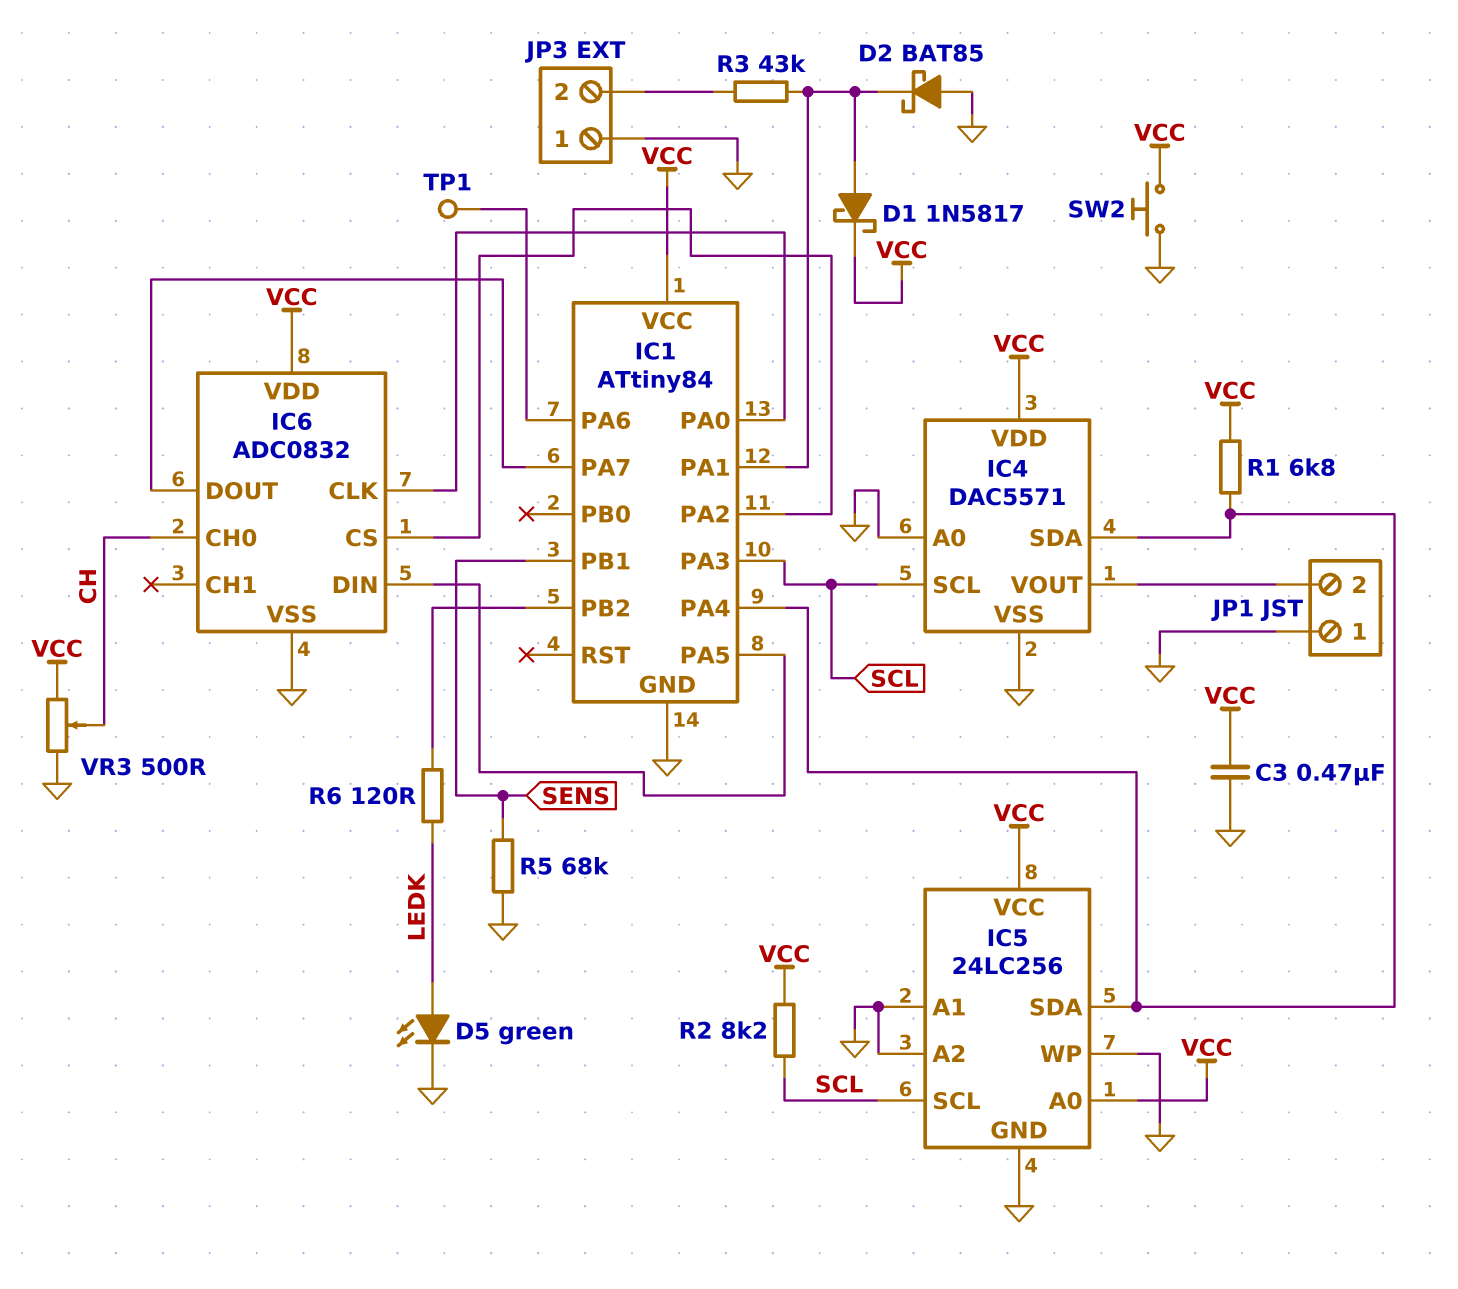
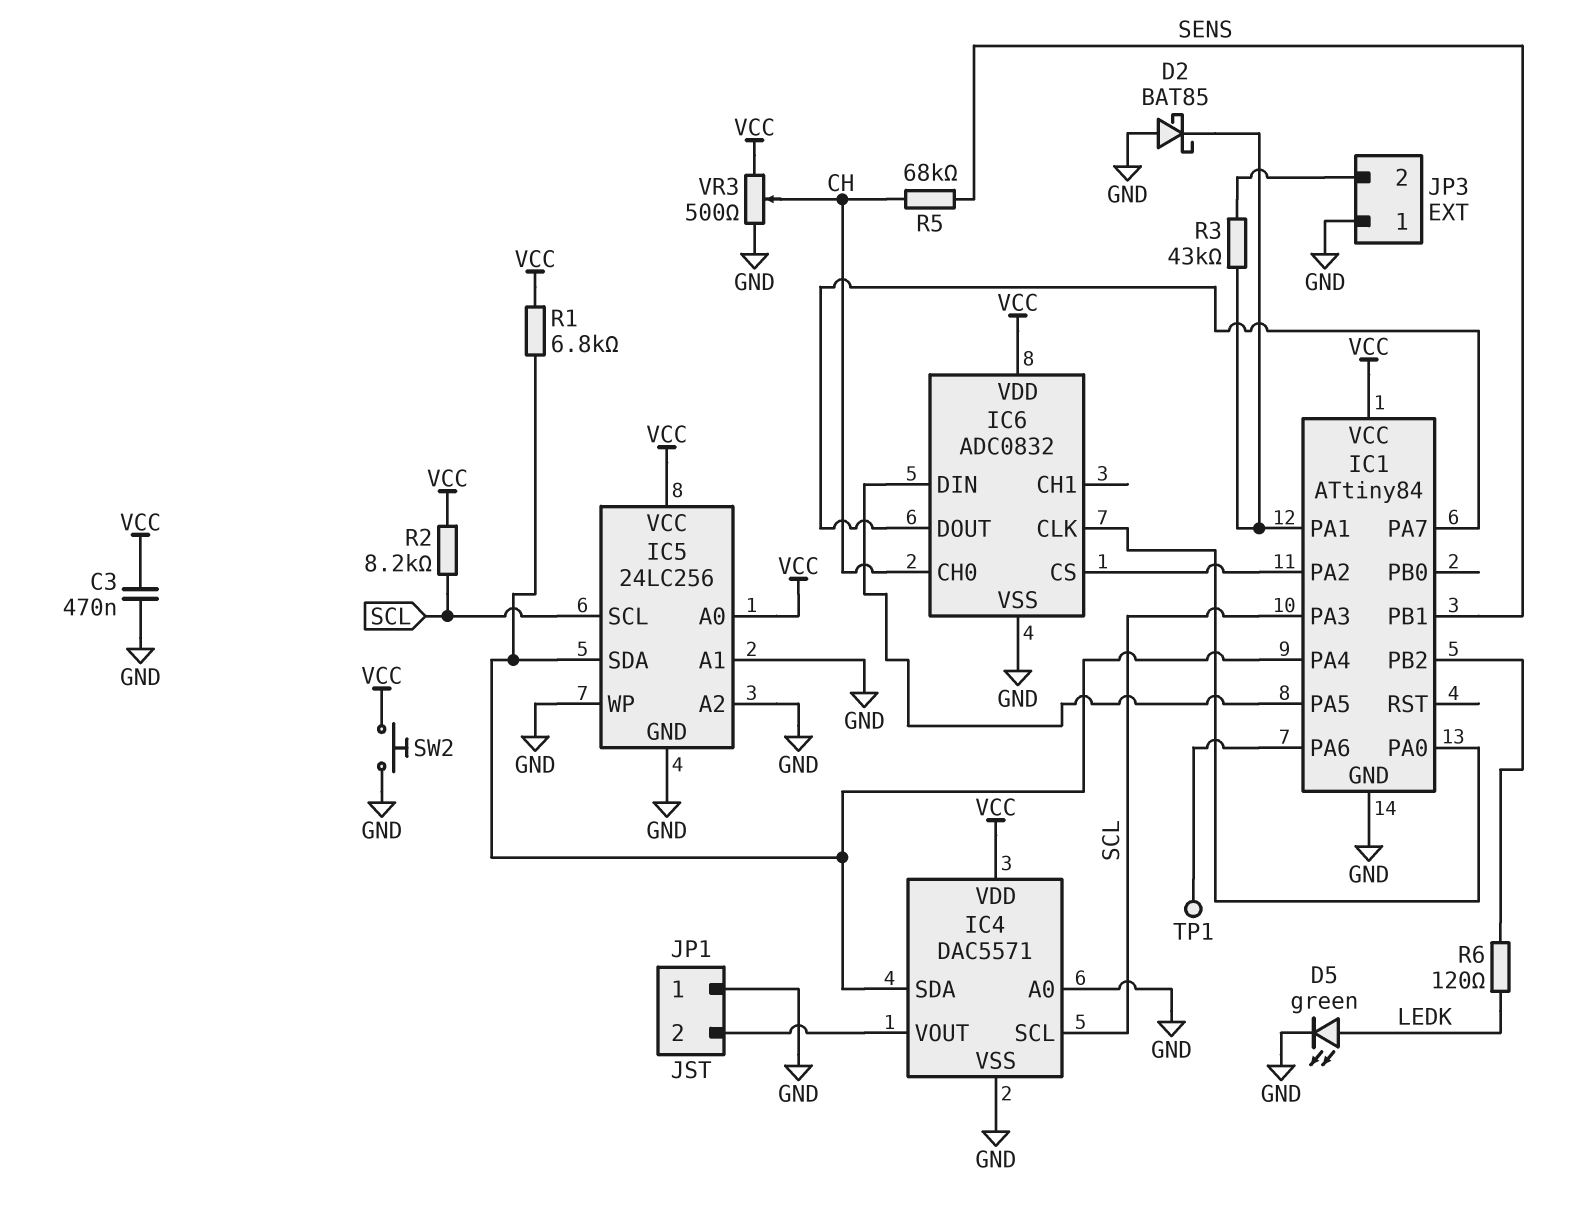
D1: schottky 1N5817 (A IC1/PA1, K VCC) -> none
R5: 68k (GND, SENS) -> 68k (CH, SENS)

